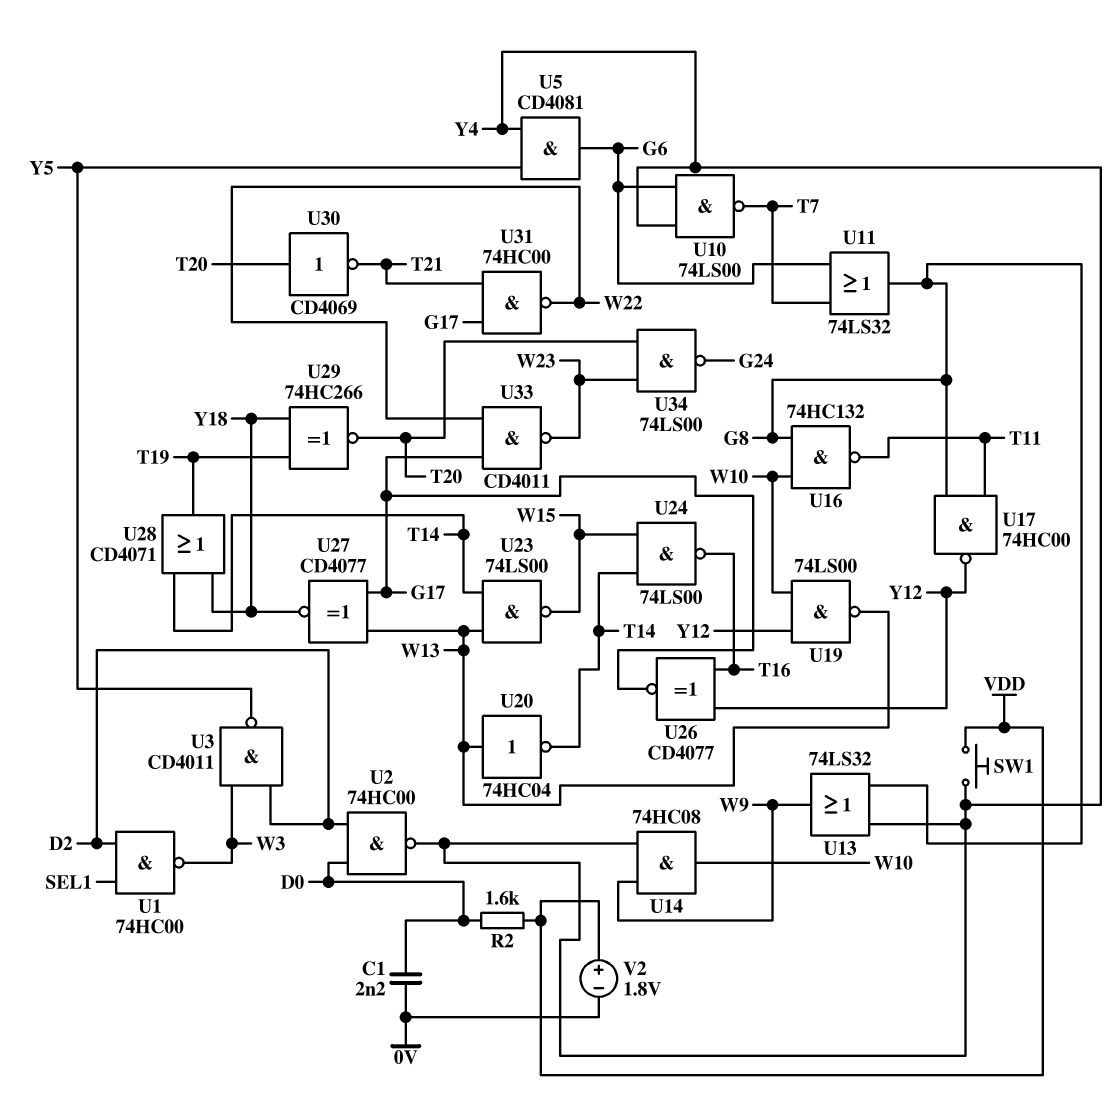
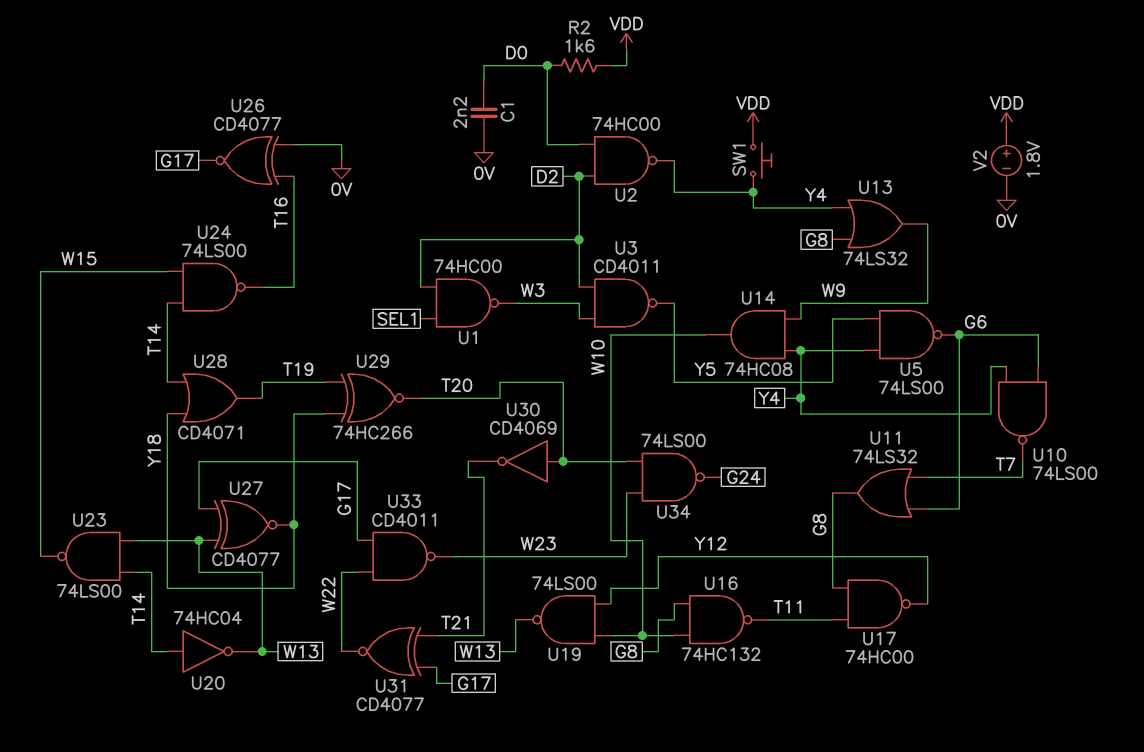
U5: AND CD4081 (in Y4, in Y5, out G6) -> NAND 74LS00 (in Y4, in Y5, out G6)
U20: NOT 74HC04 (in W13, out T14) -> NOT 74HC04 (in T14, out W13)
U26: XNOR CD4077 (in T16, in Y12, out G17) -> XNOR CD4077 (in 0V, in T16, out G17)
U31: NAND 74HC00 (in G17, in T21, out W22) -> XNOR CD4077 (in G17, in T21, out W22)

